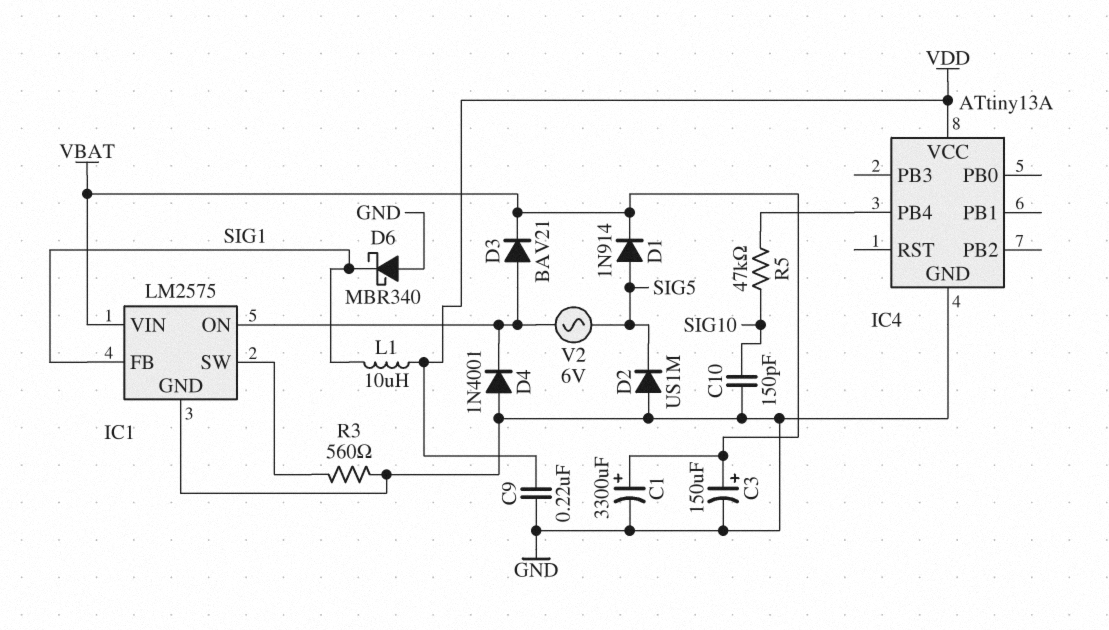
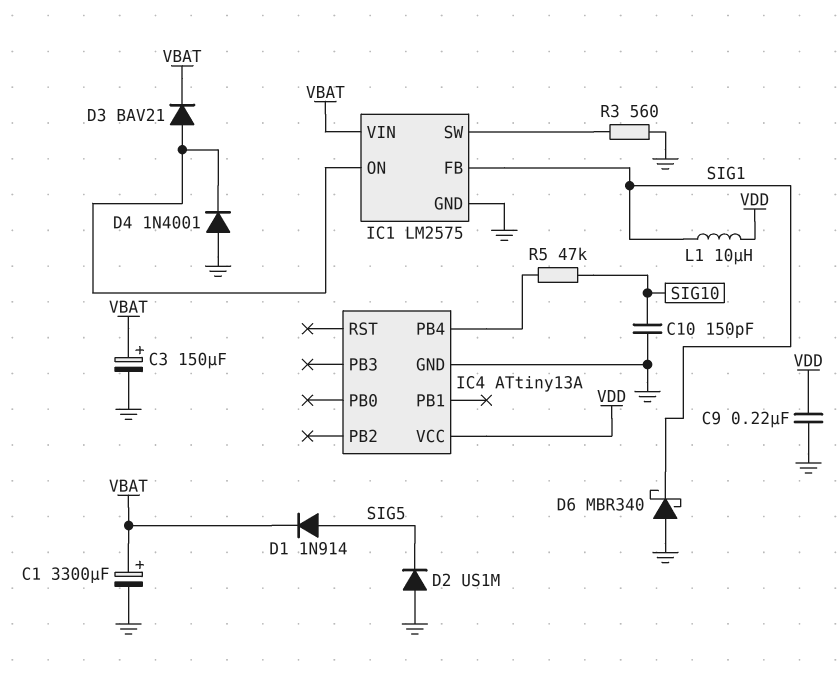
V2: AC 6V (IC1/ON, SIG5) -> none

